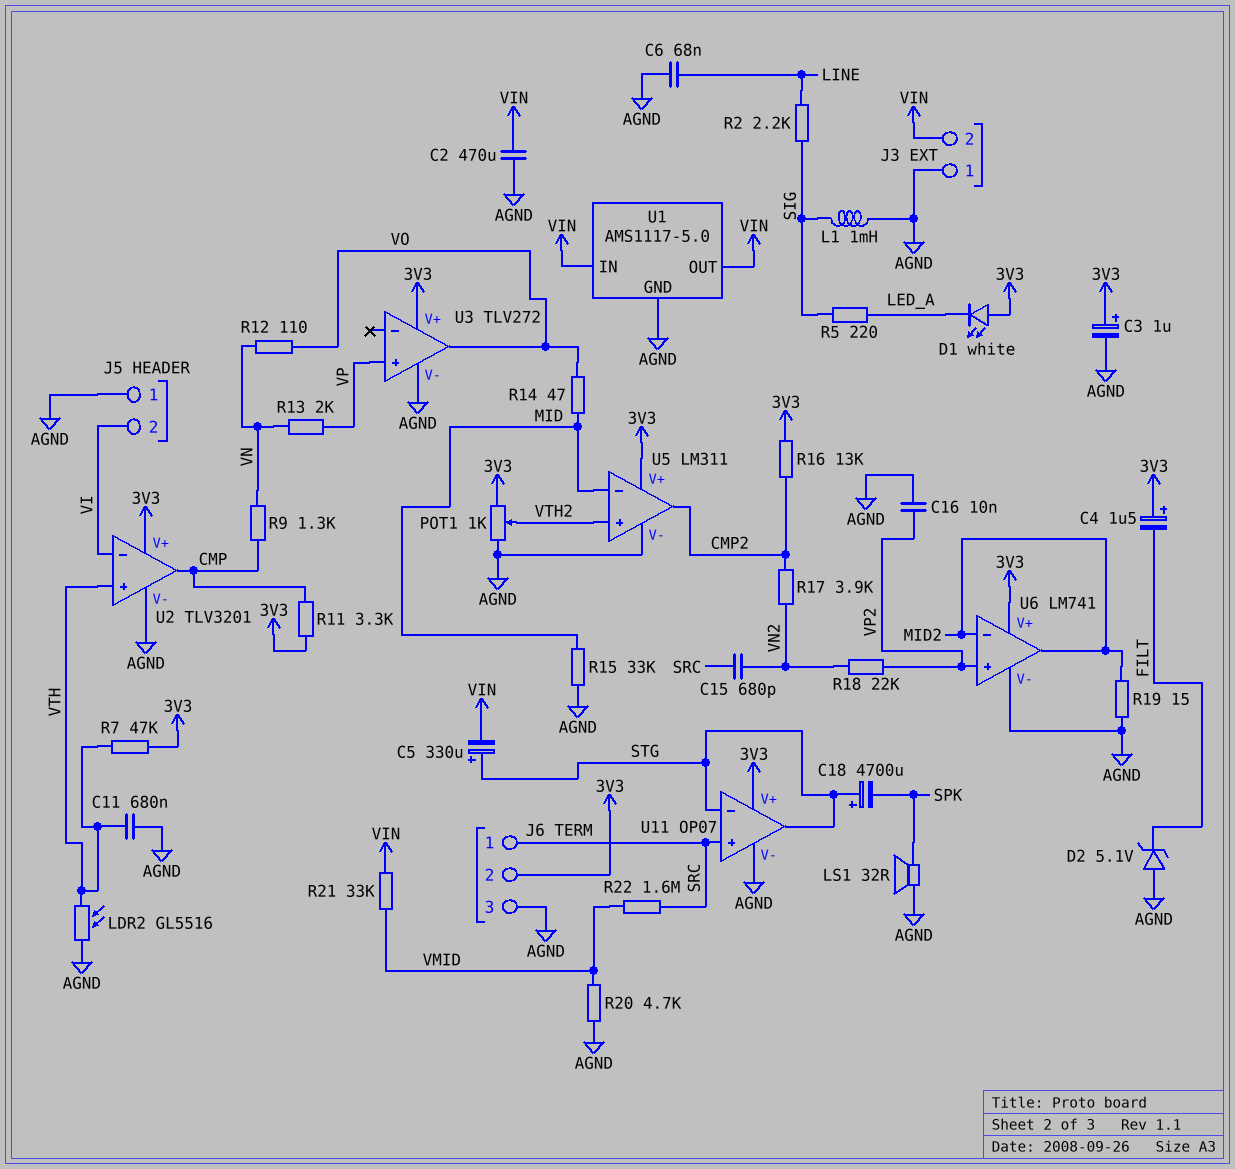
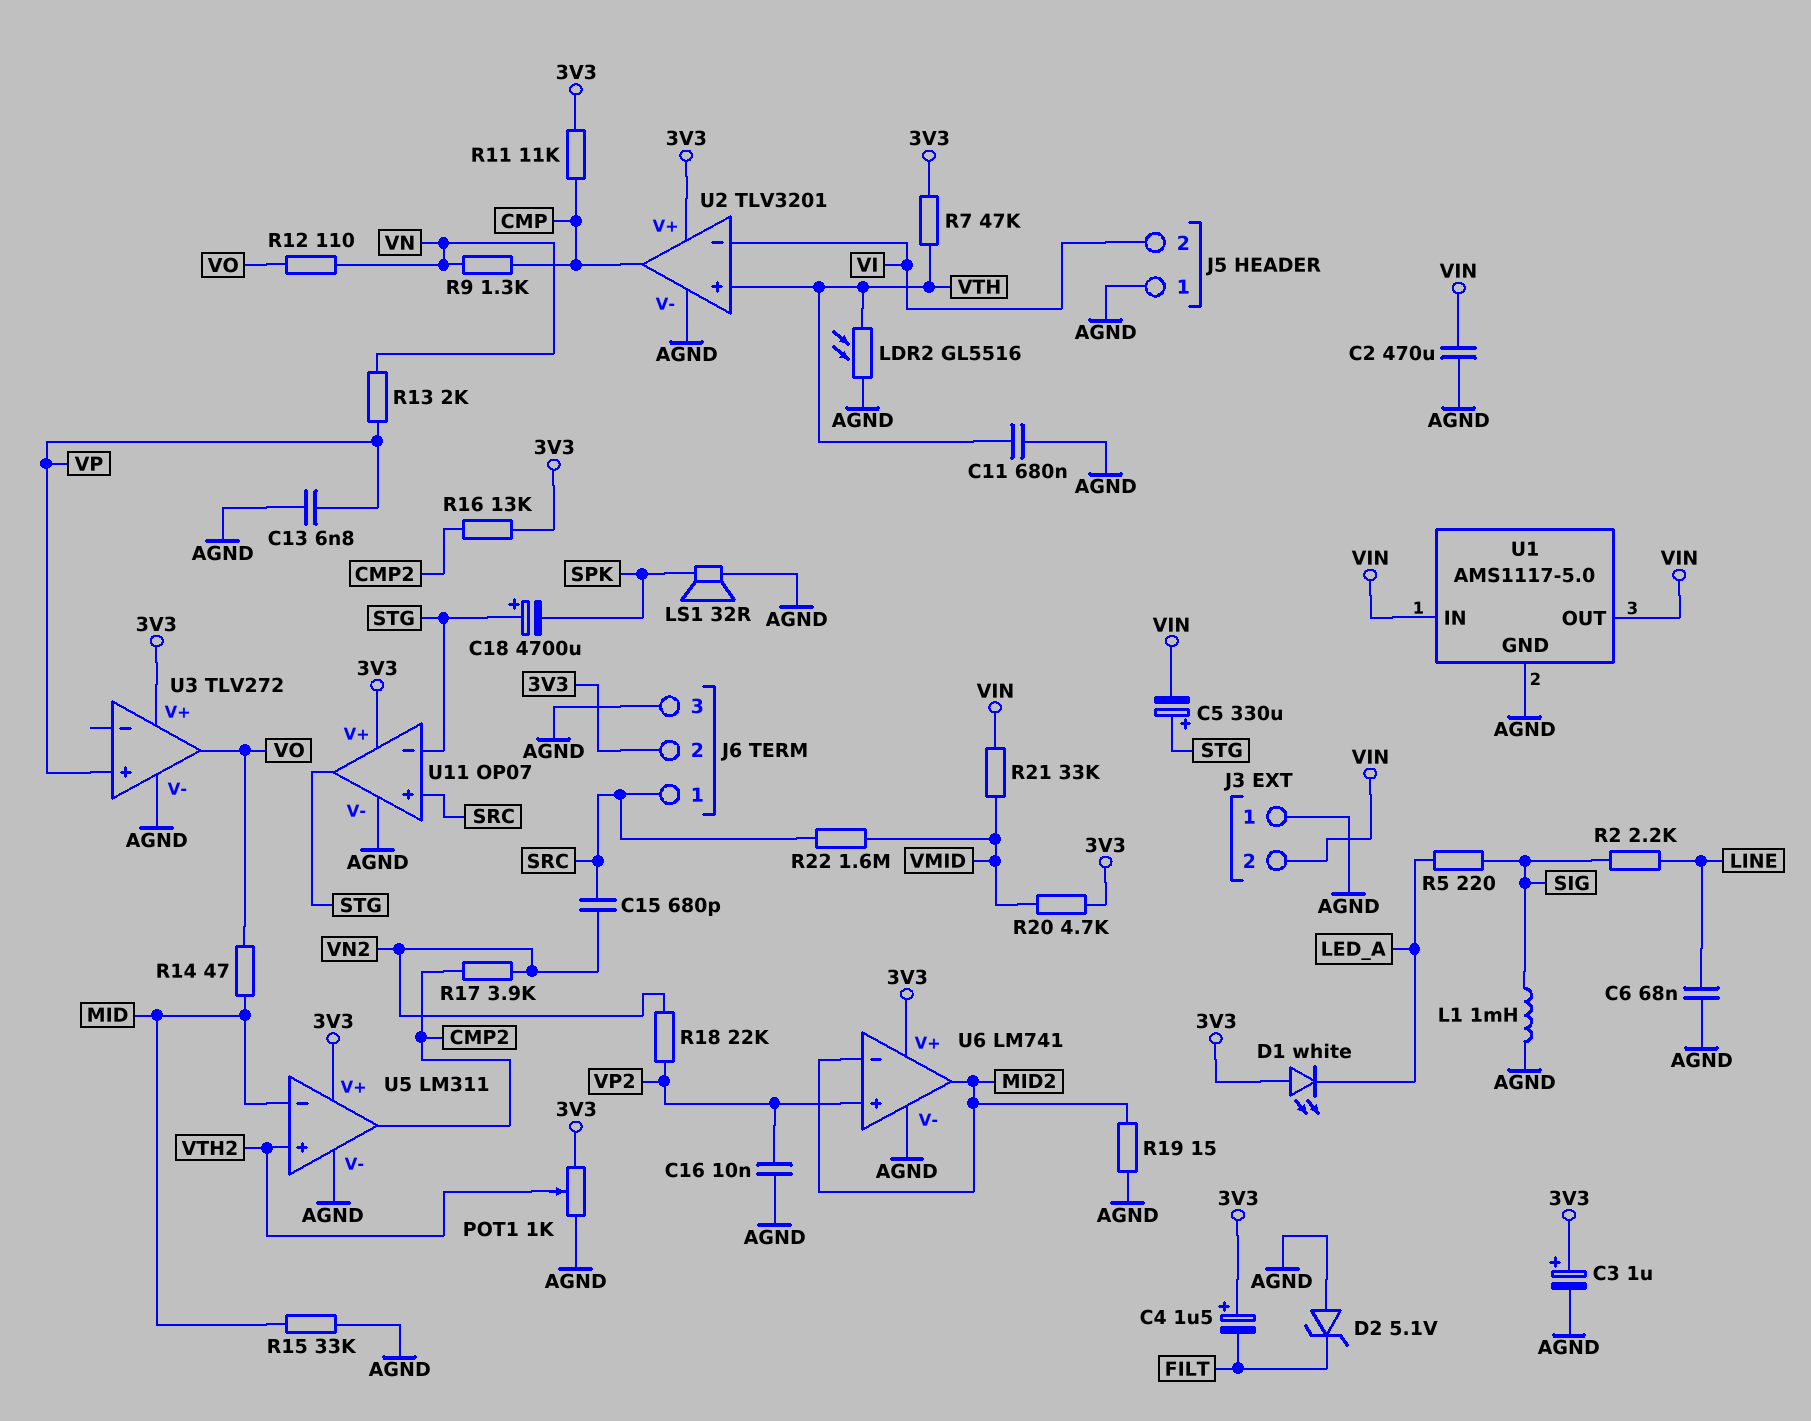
C13: none -> 6.8nF (AGND, VP)
R11: 3.3k (3V3, CMP) -> 11k (3V3, CMP)
R20: 4.7k (AGND, VMID) -> 4.7k (3V3, VMID)

